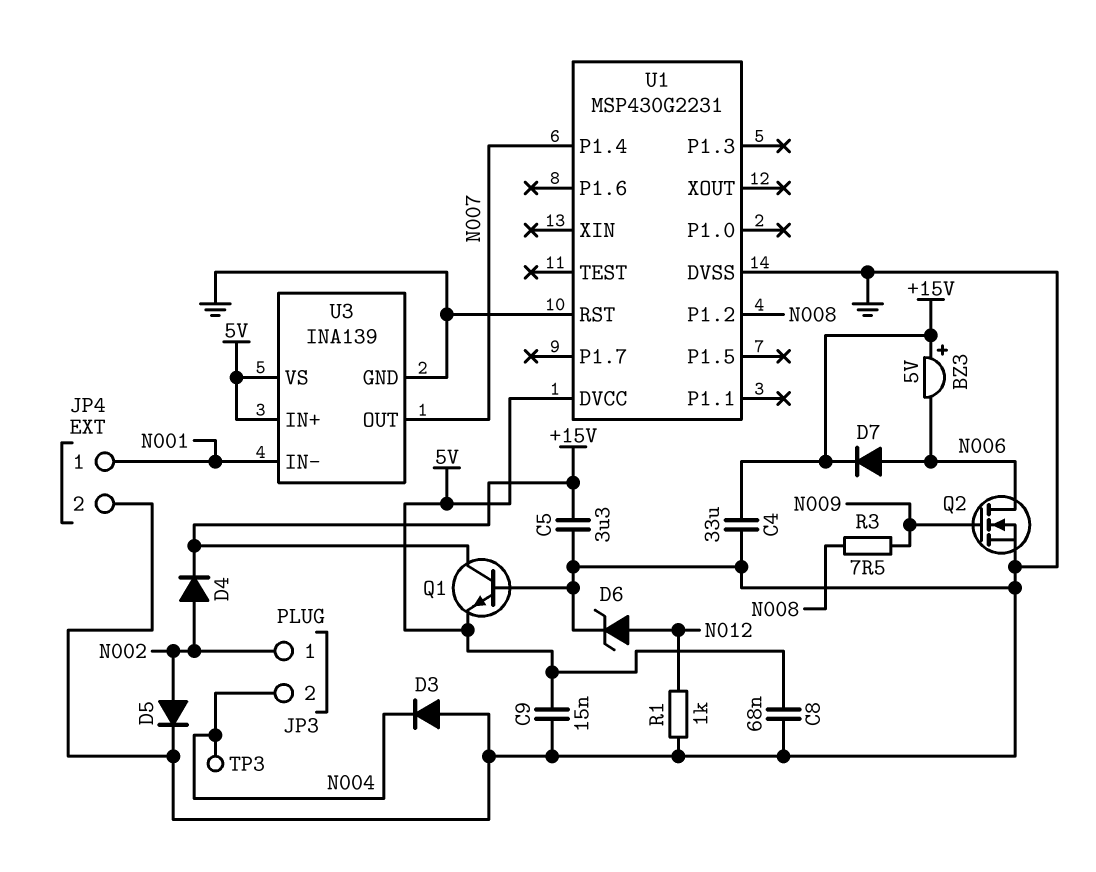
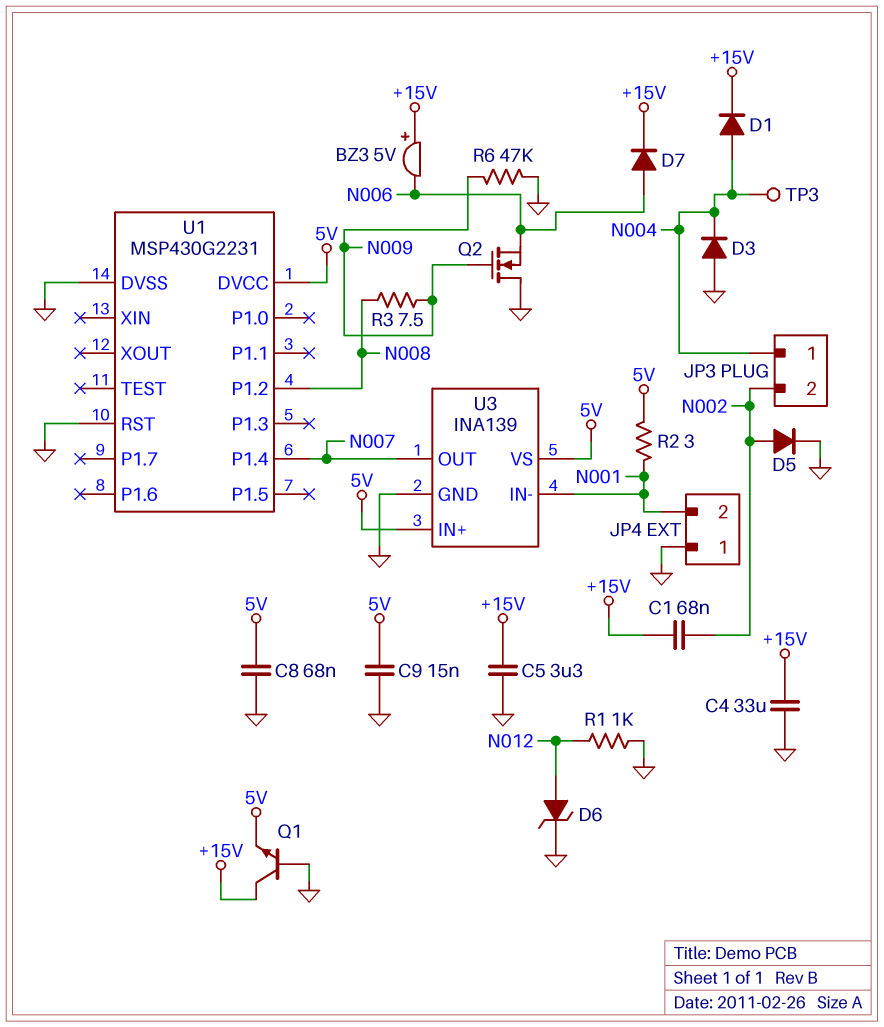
C1: none -> 68nF (+15V, N002)
D1: none -> diode (A N004, K +15V)
D4: diode (A N002, K +15V) -> none
JP3 pin 1: N002 -> N004
JP3 pin 2: N004 -> N002
JP4 pin 1: N001 -> GND
JP4 pin 2: GND -> N001
Q2: NMOS (G N009, D N006, S GND) -> NMOS (G N009, D GND, S N006)
R2: none -> 3 (5V, N001)
R6: none -> 47k (GND, N009)

